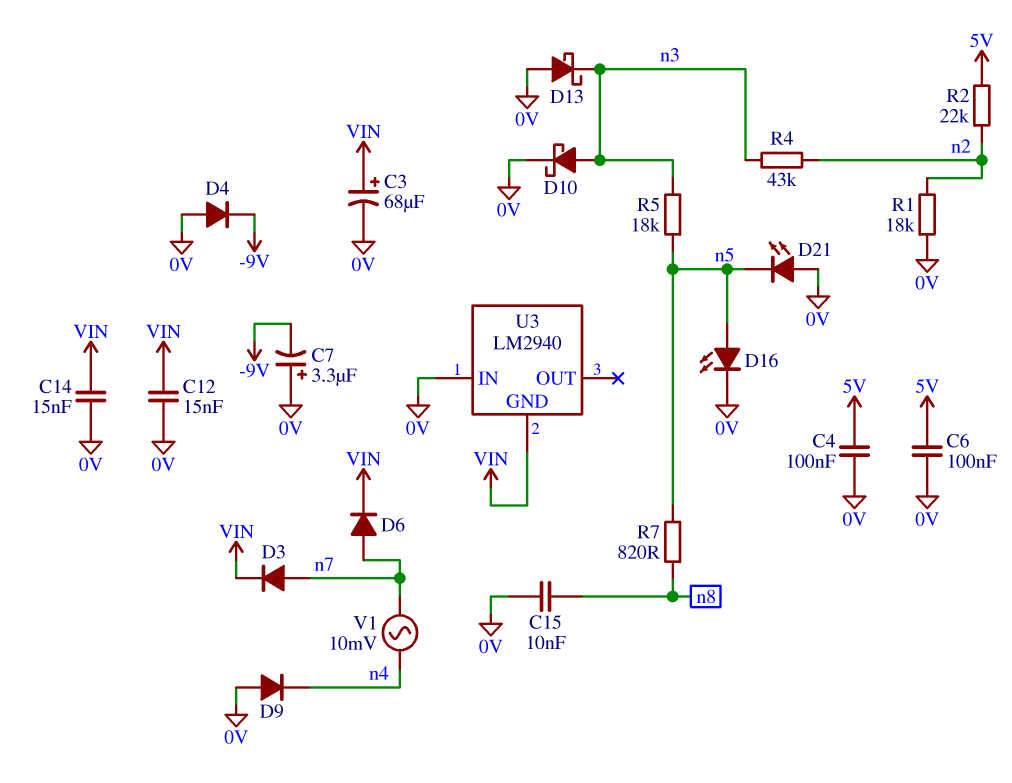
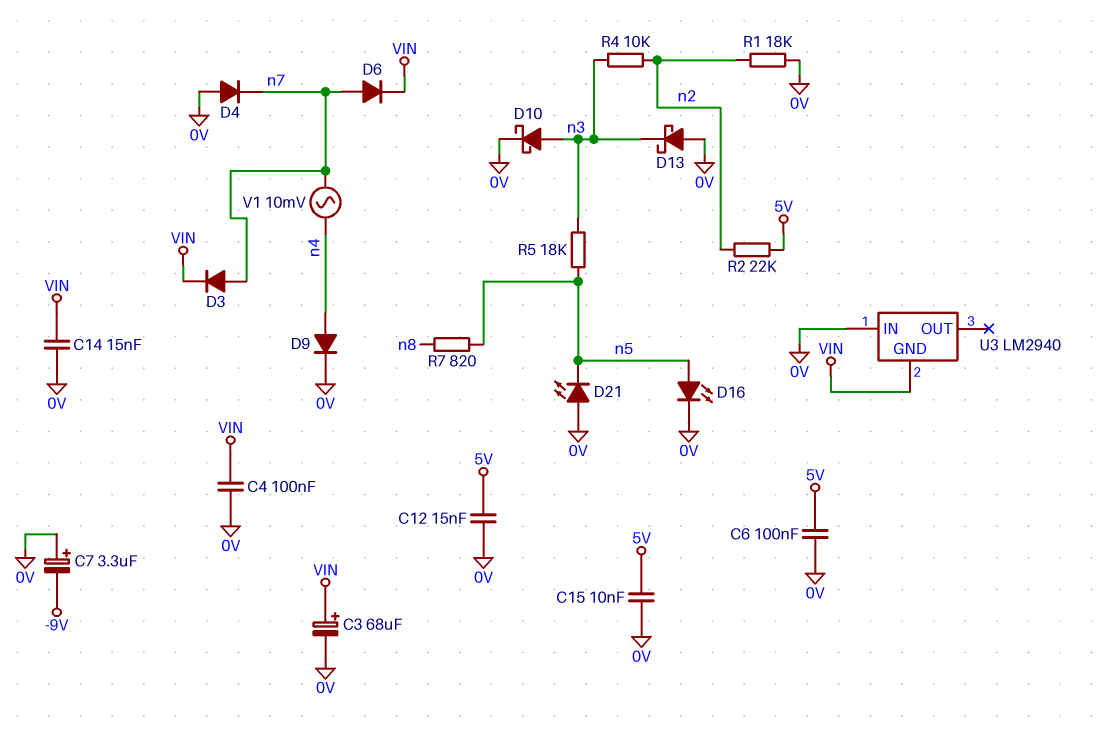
C4: 100nF (0V, 5V) -> 100nF (0V, VIN)
C12: 15nF (0V, VIN) -> 15nF (0V, 5V)
C15: 10nF (0V, n8) -> 10nF (0V, 5V)
D4: diode (A 0V, K -9V) -> diode (A 0V, K n7)
D9: diode (A 0V, K n4) -> diode (A n4, K 0V)
R4: 43k (n2, n3) -> 10k (n2, n3)

